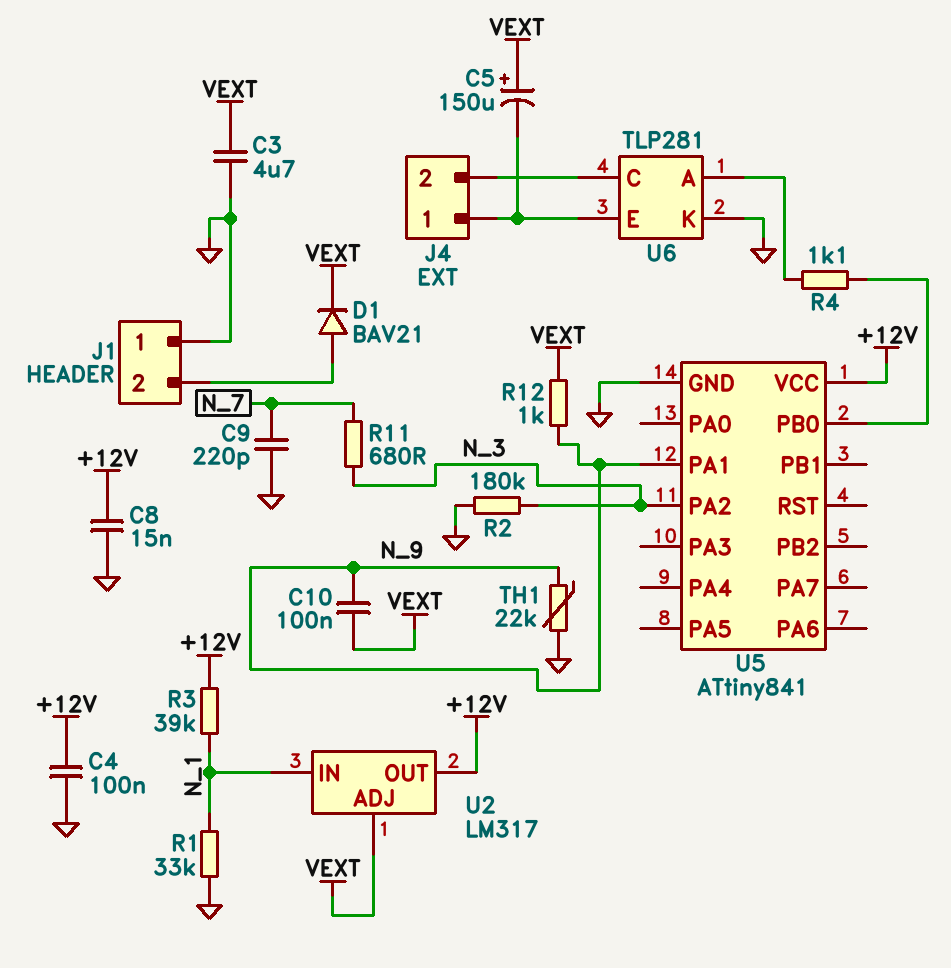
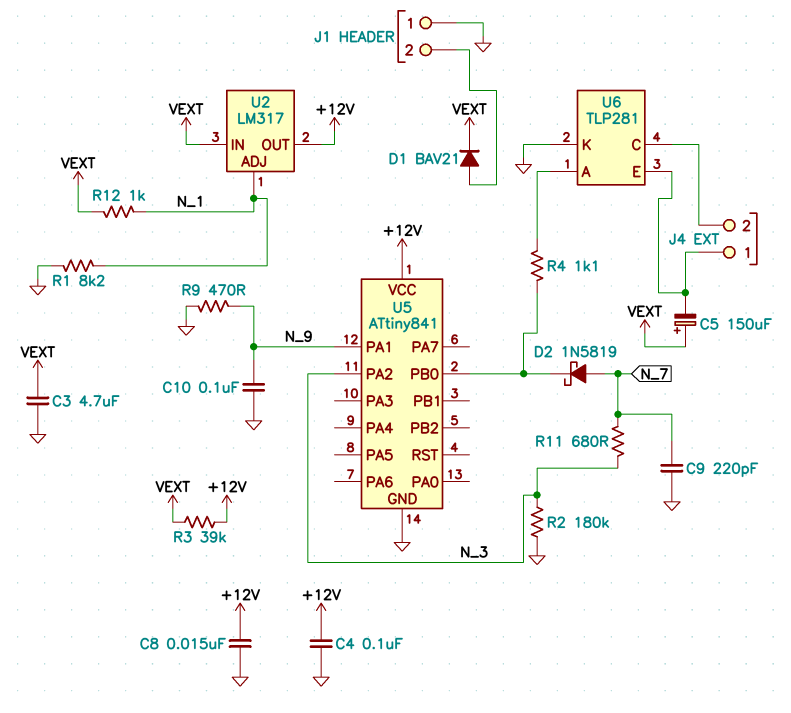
C10: 100nF (N_9, VEXT) -> 100nF (GND, N_9)
D2: none -> schottky 1N5819 (A N_7, K U5/PB0)
R1: 33k (GND, N_1) -> 8.2k (GND, N_1)
R3: 39k (+12V, N_1) -> 39k (+12V, VEXT)
R9: none -> 470 (GND, N_9)
R12: 1k (N_9, VEXT) -> 1k (N_1, VEXT)
TH1: 22k (GND, N_9) -> none
U2 pin ADJ: VEXT -> N_1
U2 pin IN: N_1 -> VEXT

